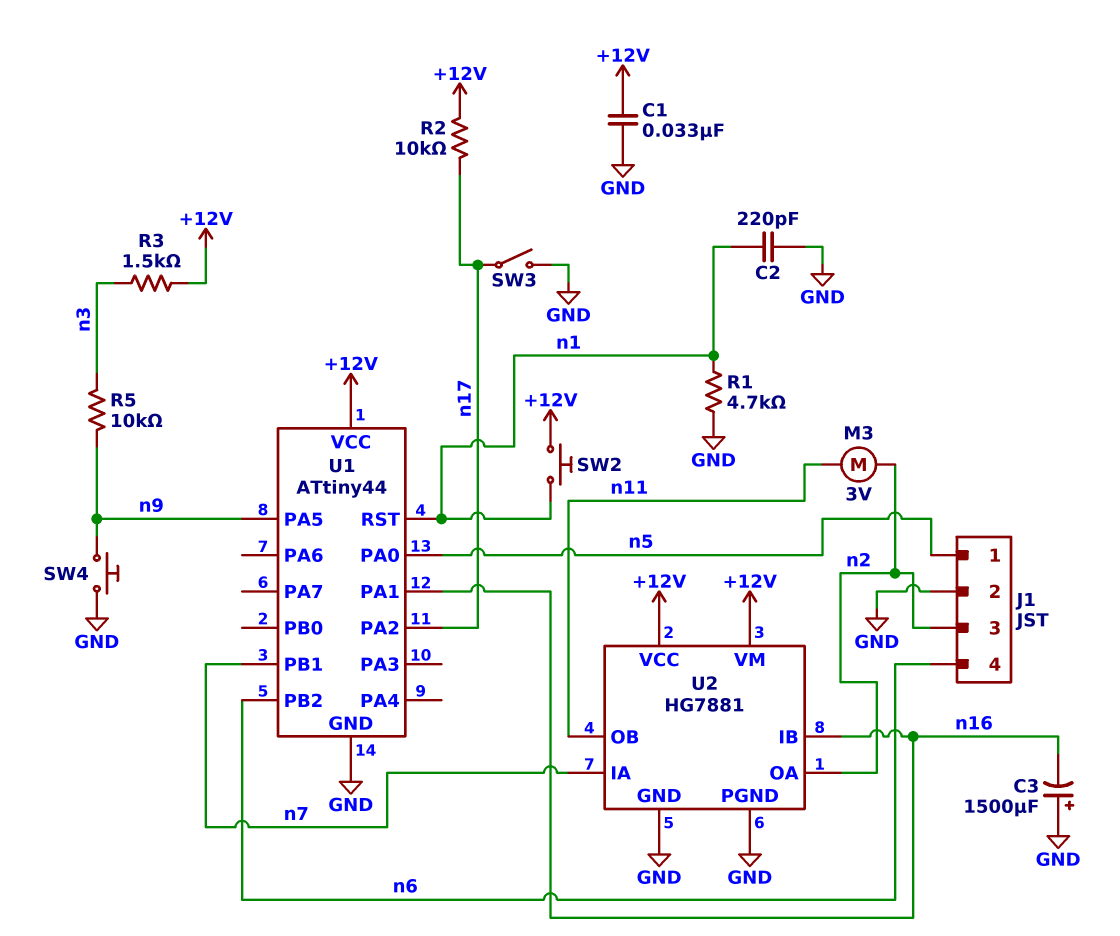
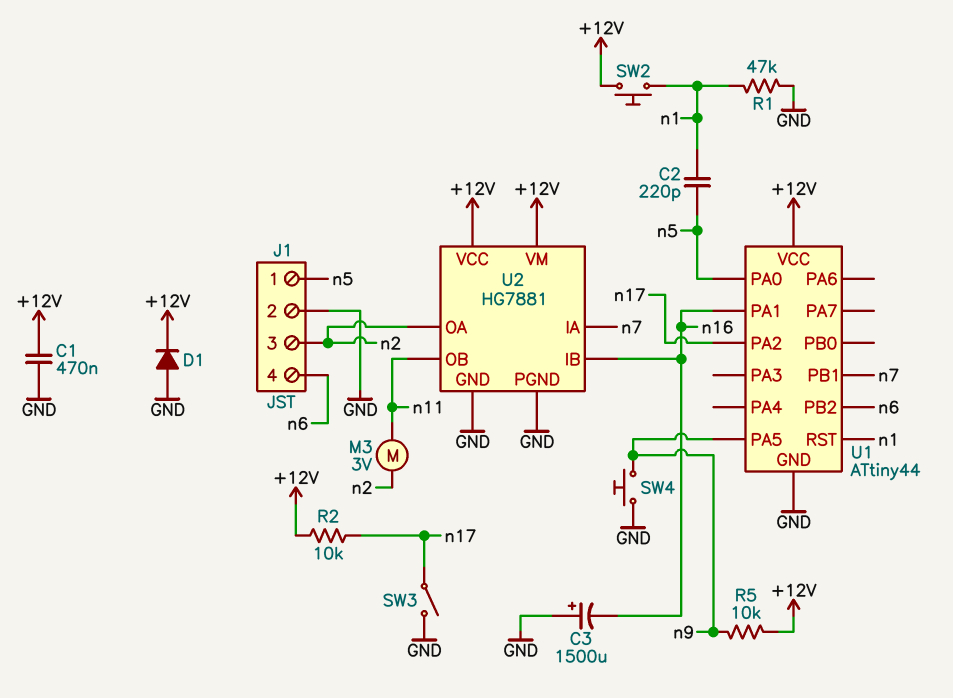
C1: 33nF (+12V, GND) -> 470nF (+12V, GND)
C2: 220pF (GND, n1) -> 220pF (n1, n5)
D1: none -> diode (A GND, K +12V)
R1: 4.7k (GND, n1) -> 47k (GND, n1)
R3: 1.5k (+12V, n3) -> none
R5: 10k (n3, n9) -> 10k (+12V, n9)

